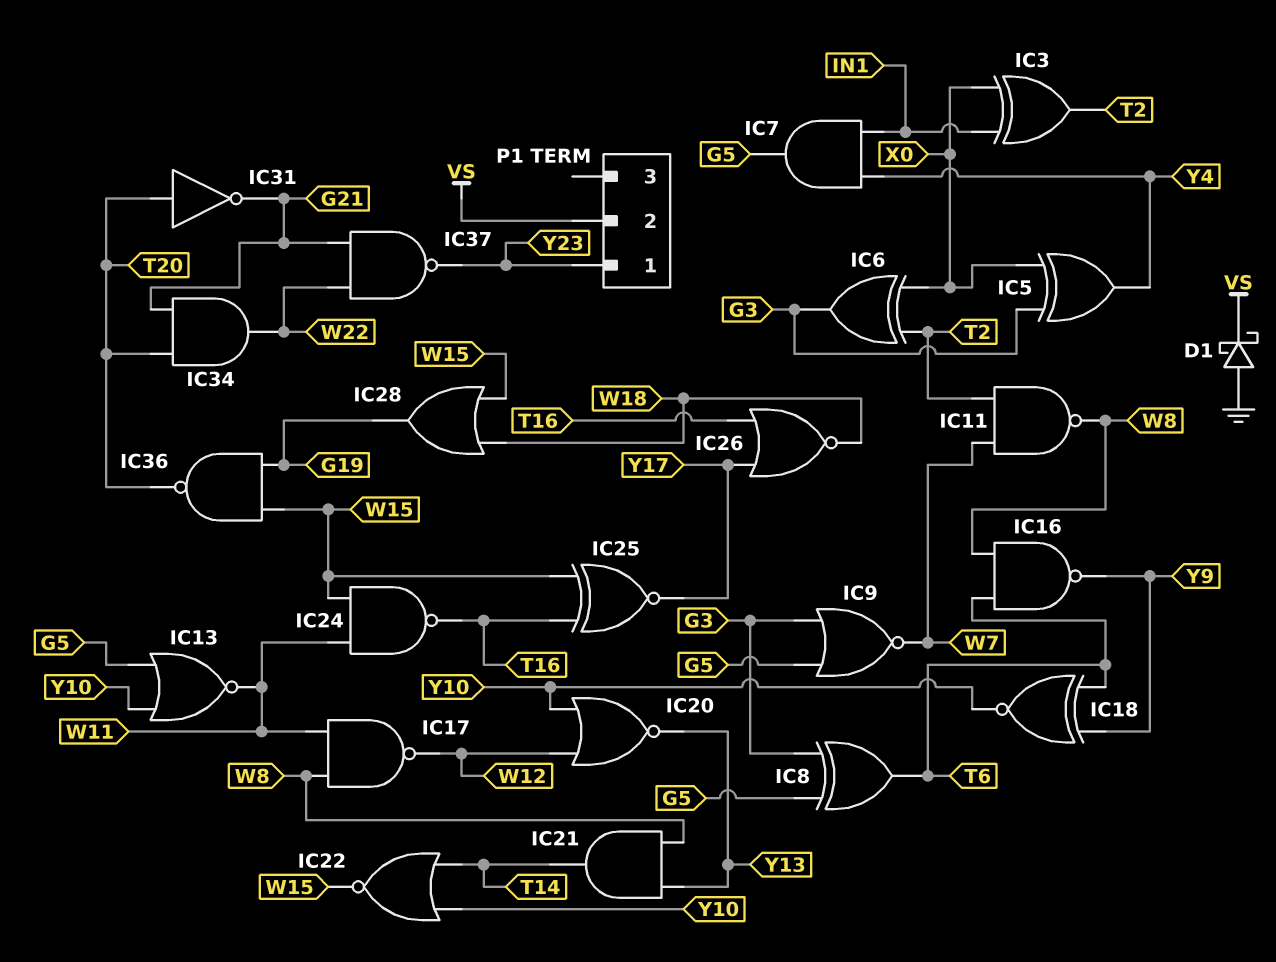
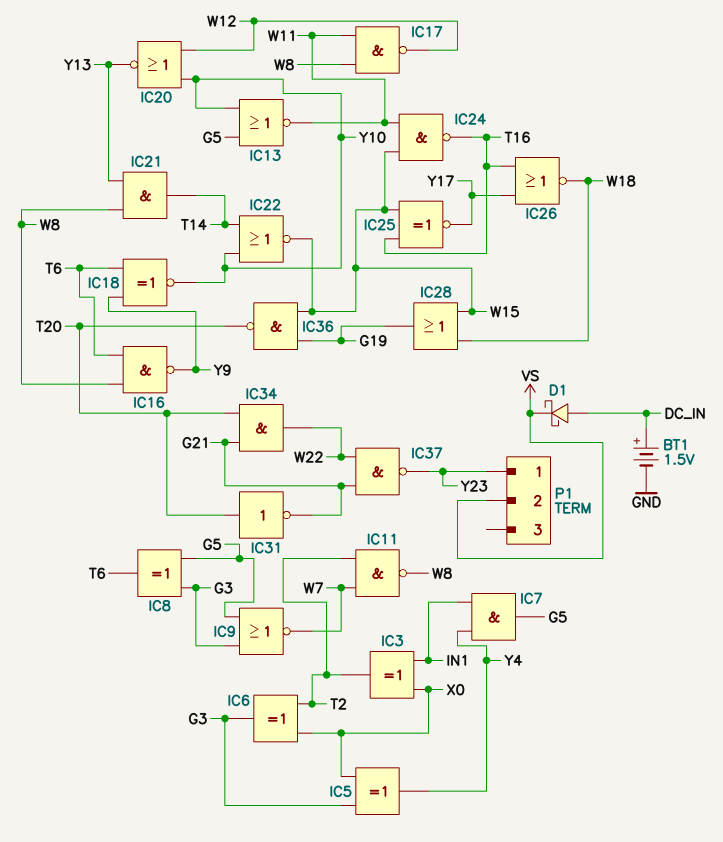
BT1: none -> 1.5V (plus DC_IN, minus GND)
D1: schottky (A GND, K VS) -> schottky (A DC_IN, K VS)

